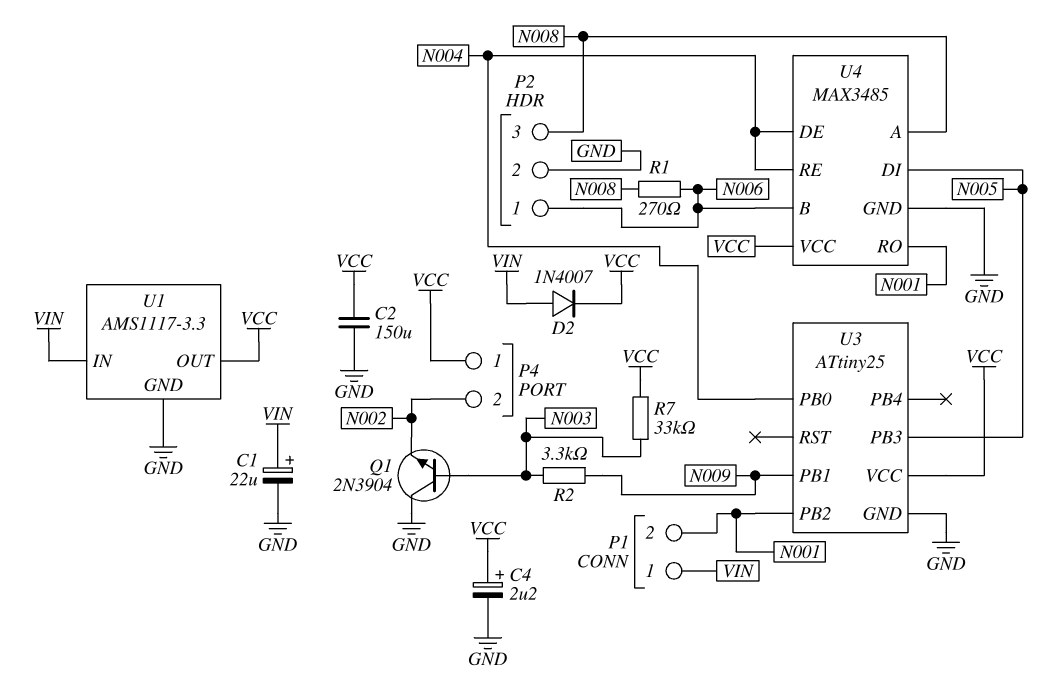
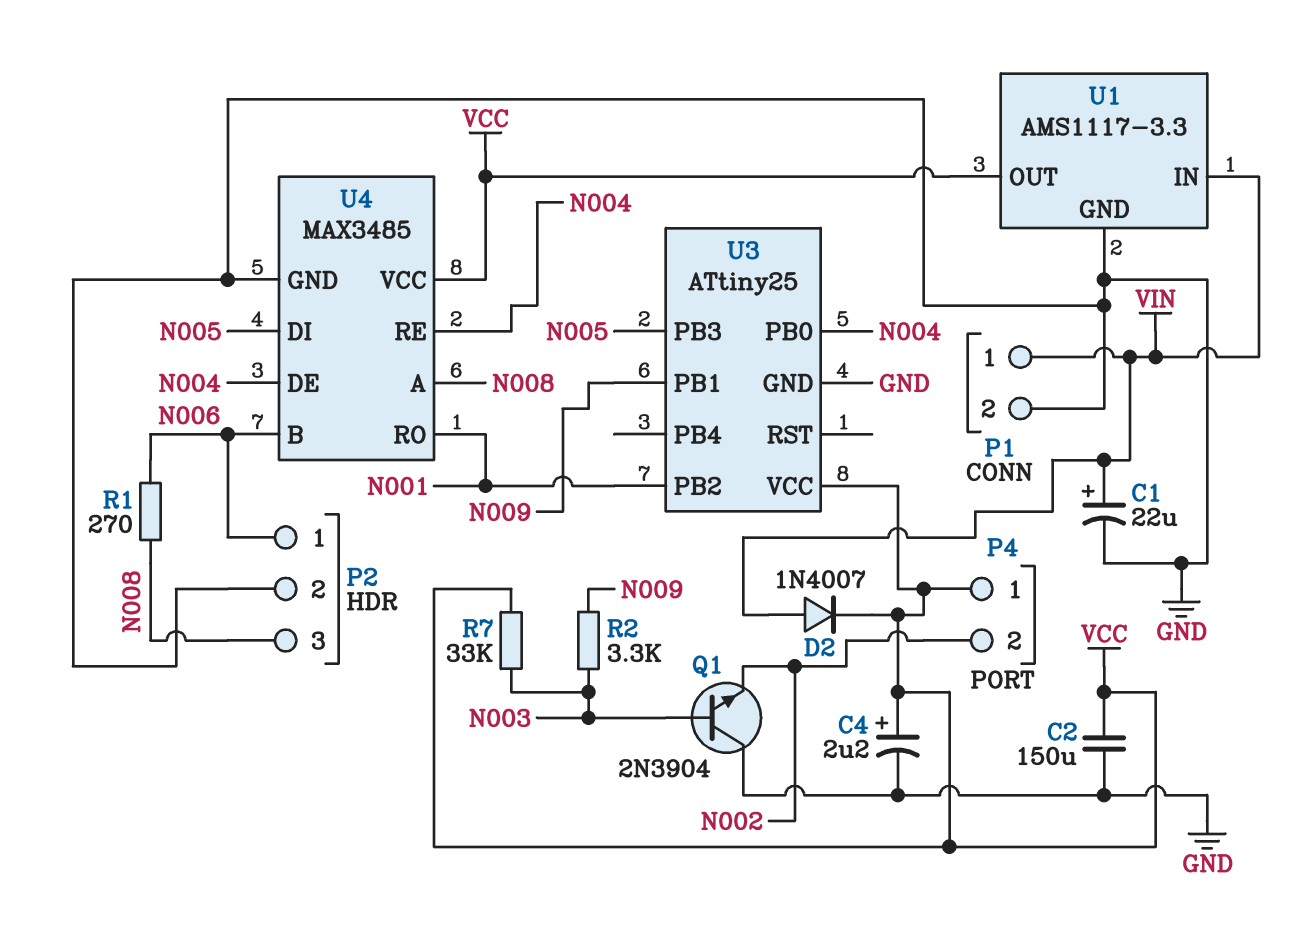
P1 pin 2: N001 -> GND

